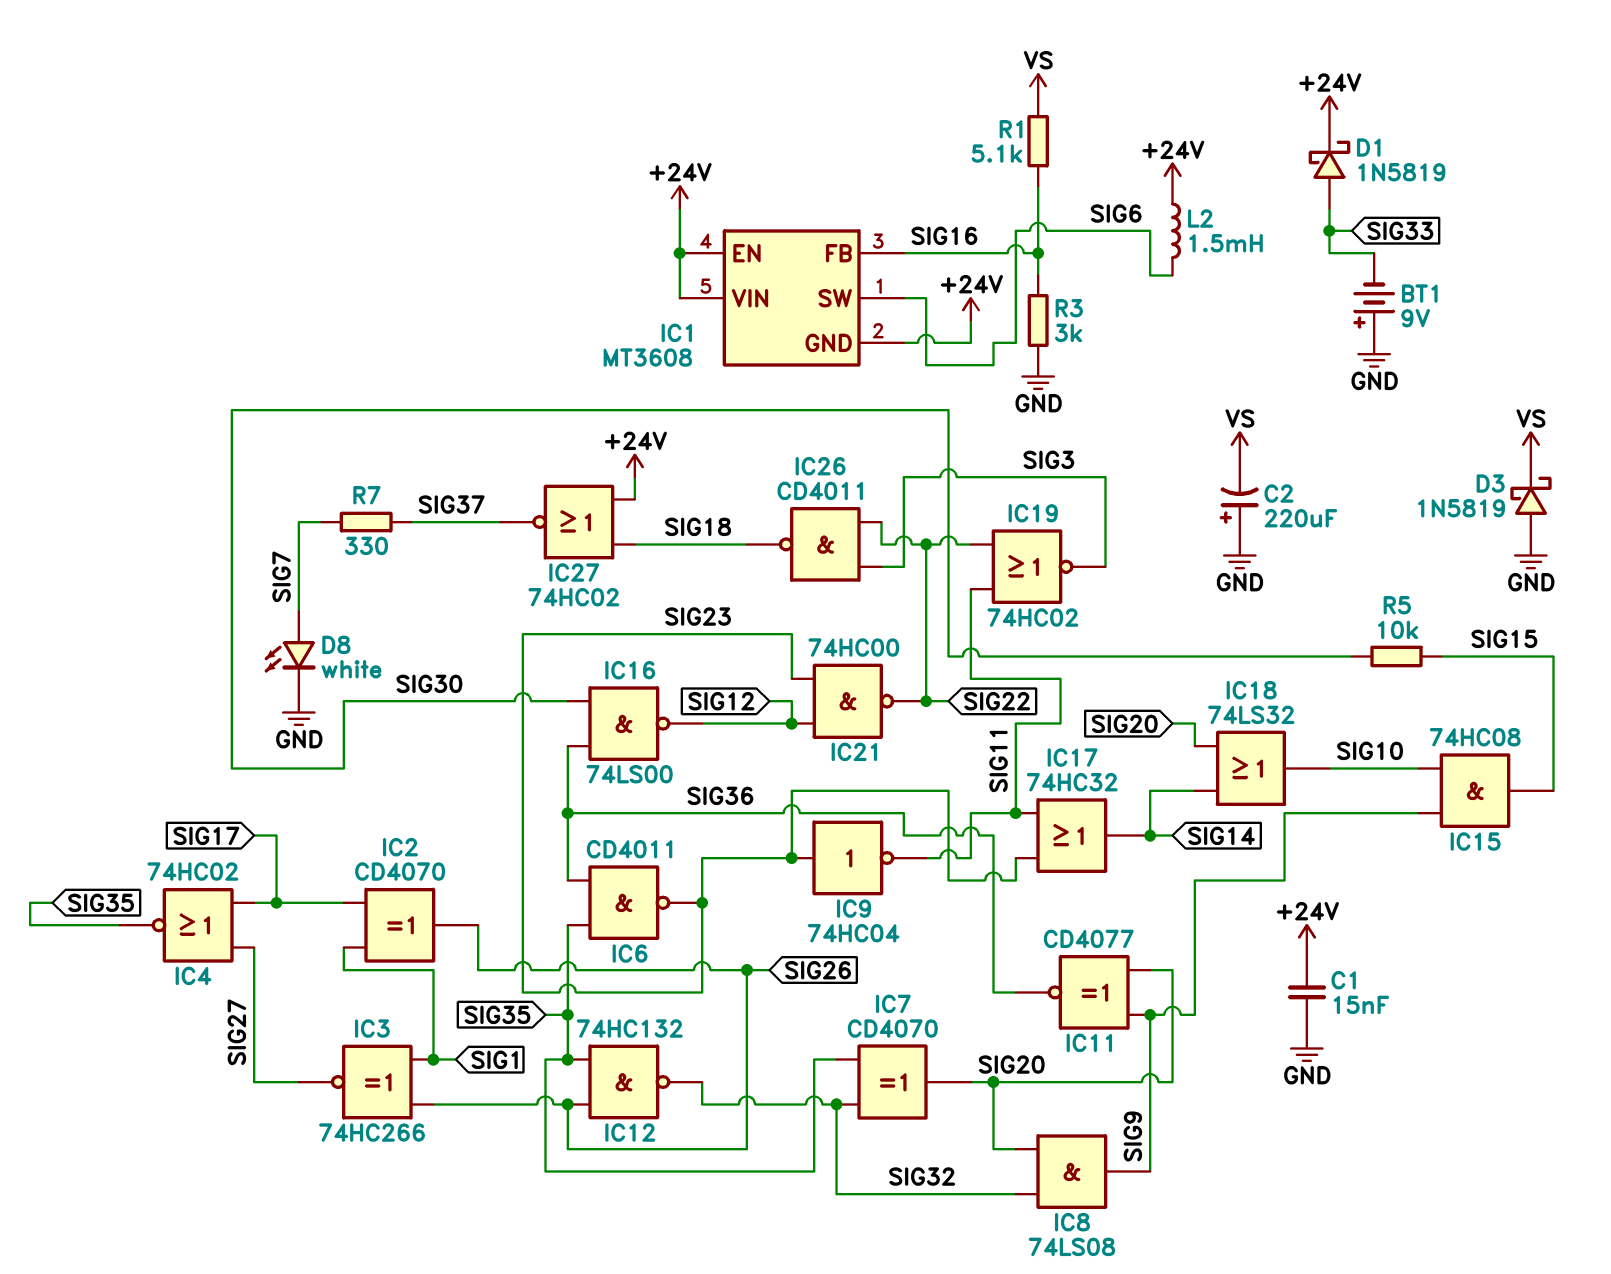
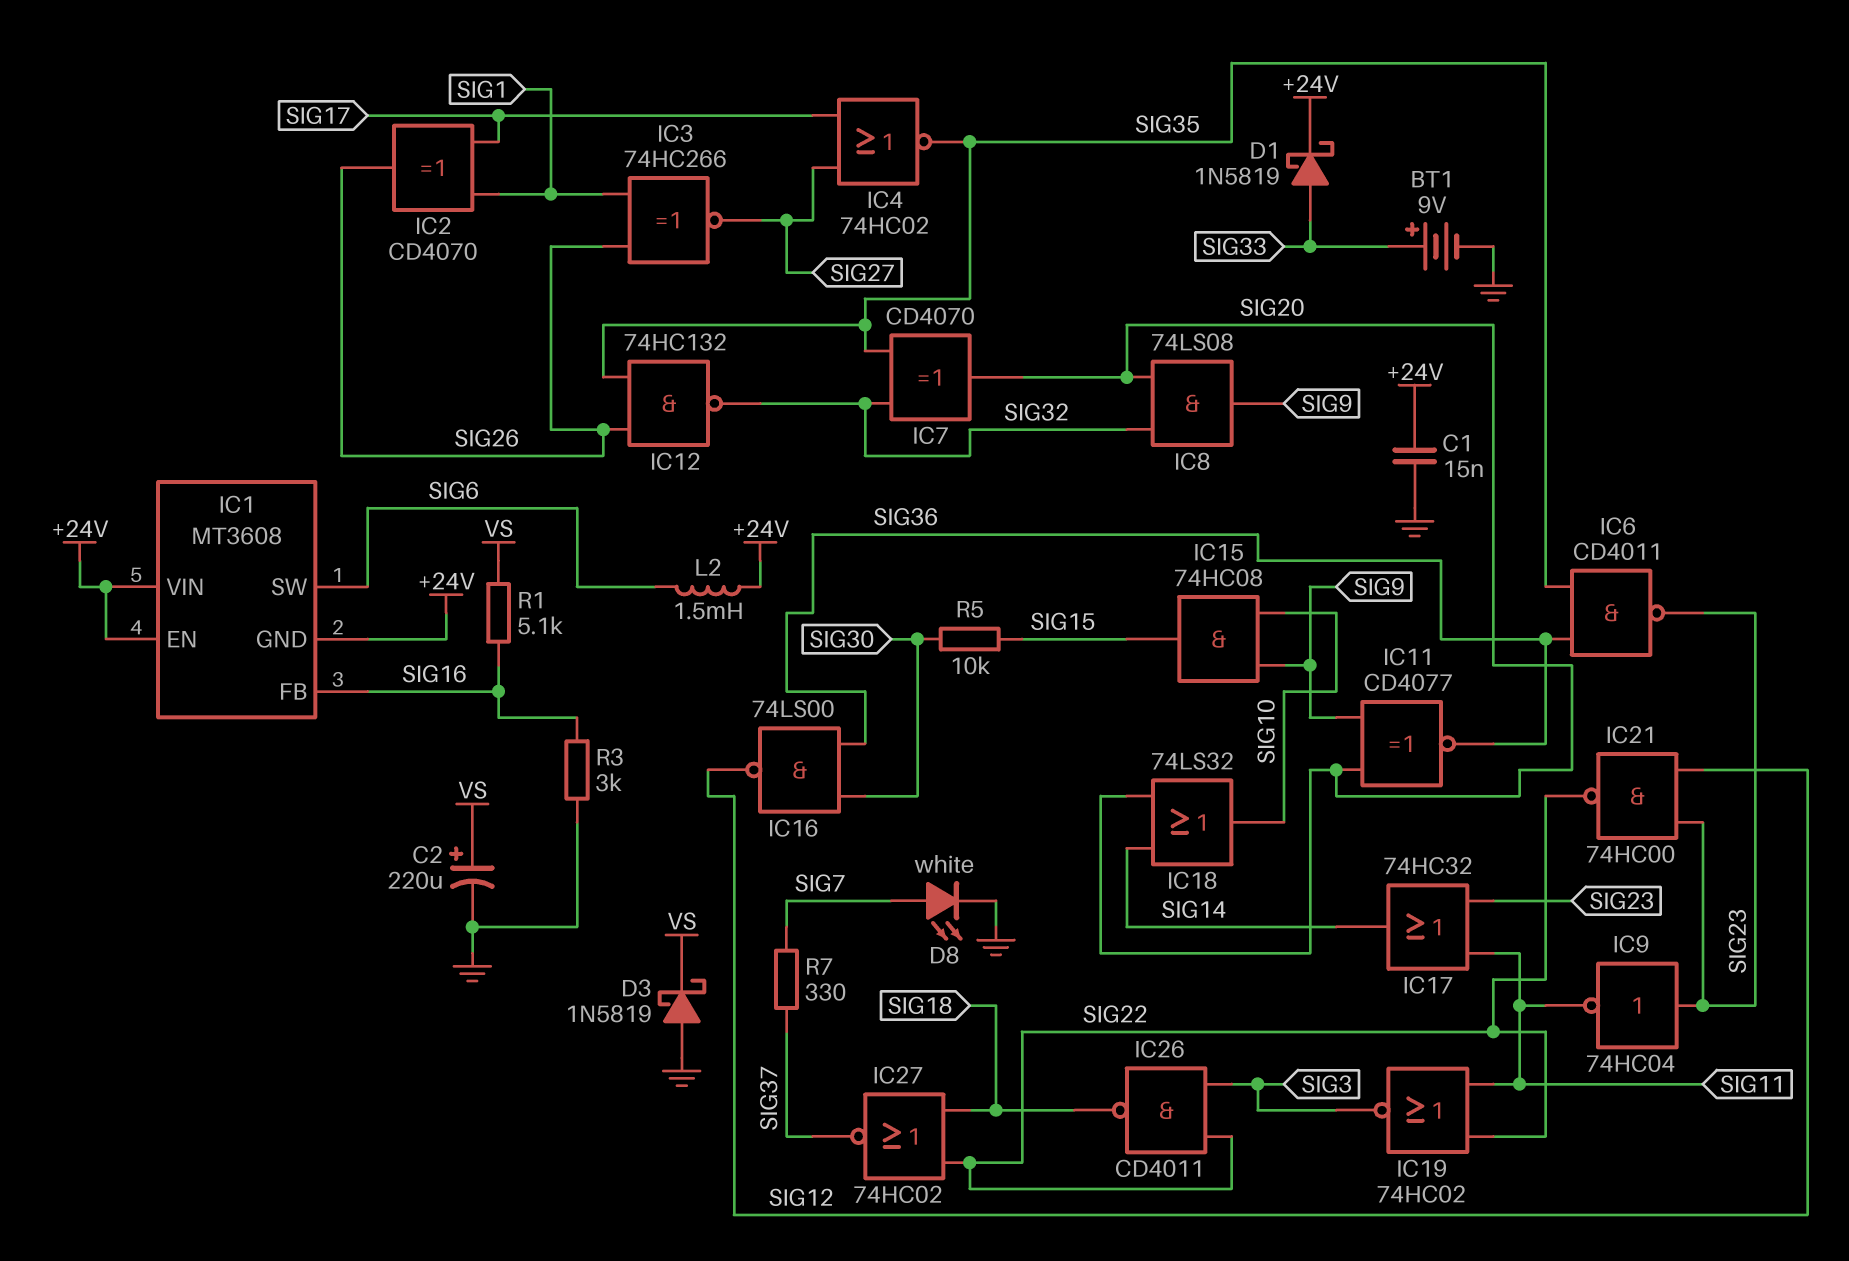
BT1: 9V (plus GND, minus SIG33) -> 9V (plus SIG33, minus GND)
C2: 220uF (plus GND, minus VS) -> 220uF (plus VS, minus GND)
IC27: NOR 74HC02 (in +24V, in SIG18, out SIG37) -> NOR 74HC02 (in SIG18, in SIG22, out SIG37)

